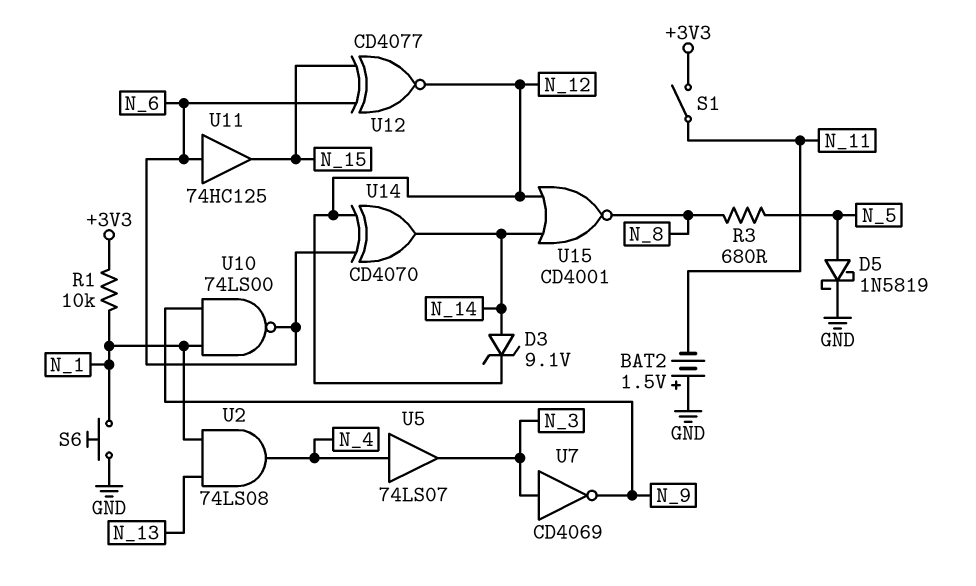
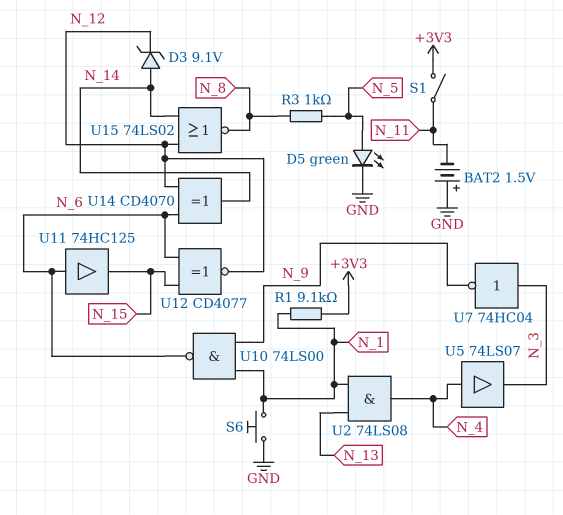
D5: schottky 1N5819 (A N_5, K GND) -> LED green (A N_5, K GND)
R1: 10k (+3V3, N_1) -> 9.1k (+3V3, N_1)
R3: 680 (N_5, N_8) -> 1k (N_5, N_8)
U7: NOT CD4069 (in N_3, out N_9) -> NOT 74HC04 (in N_3, out N_9)
U15: NOR CD4001 (in N_12, in N_14, out N_8) -> NOR 74LS02 (in N_12, in N_14, out N_8)

